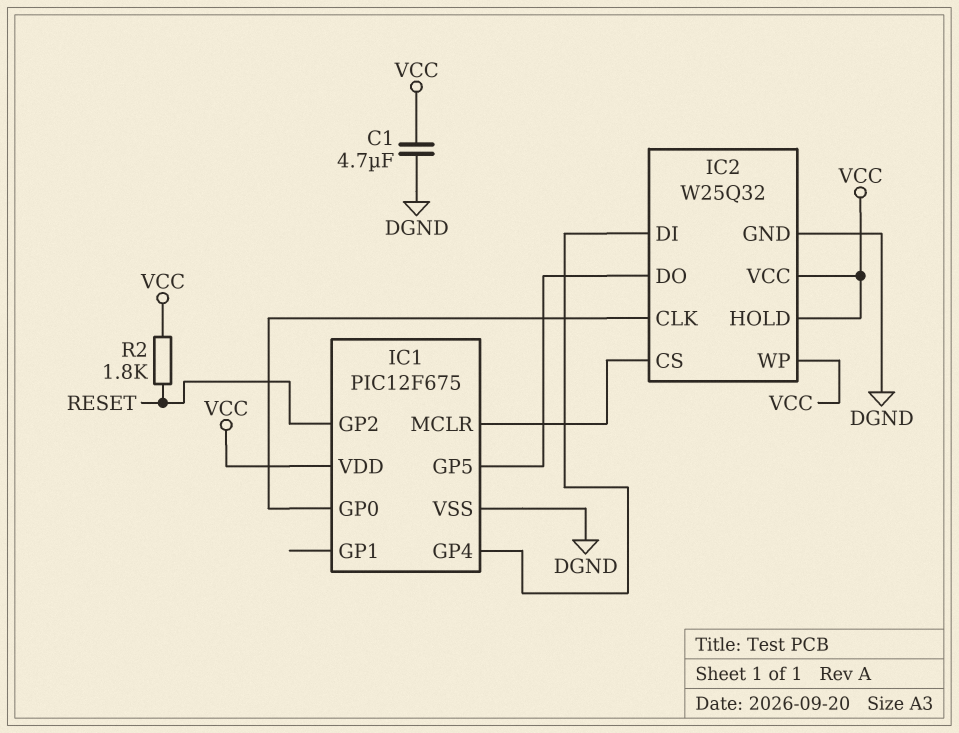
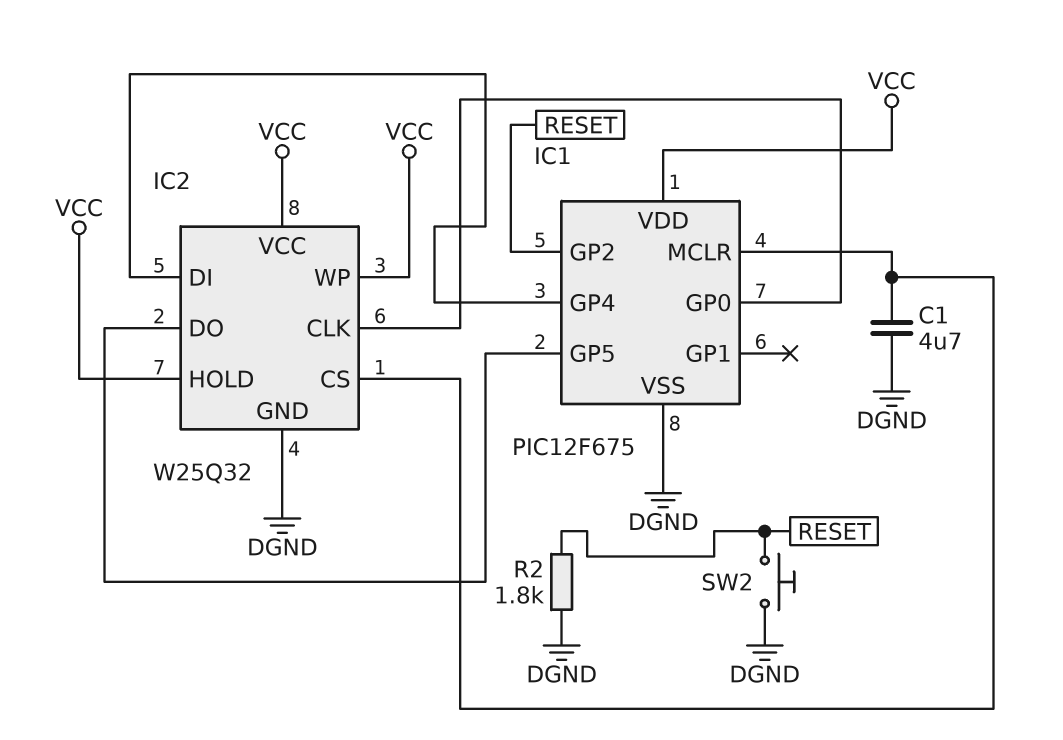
C1: 4.7uF (DGND, VCC) -> 4.7uF (DGND, IC1/MCLR)
R2: 1.8k (RESET, VCC) -> 1.8k (DGND, RESET)
SW2: none -> button (DGND, RESET)

